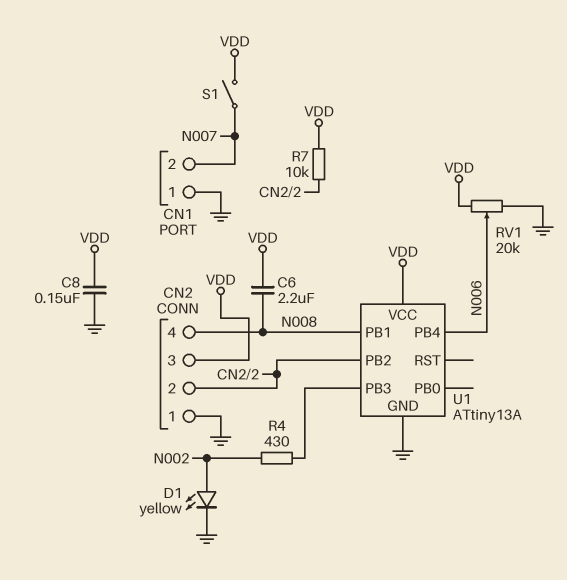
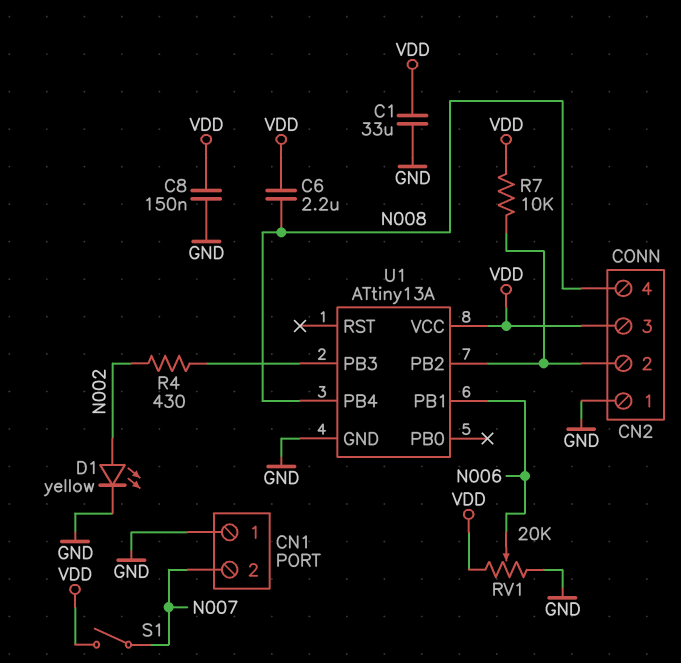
C1: none -> 33uF (GND, VDD)
U1 pin PB1: N008 -> N006
U1 pin PB4: N006 -> N008

